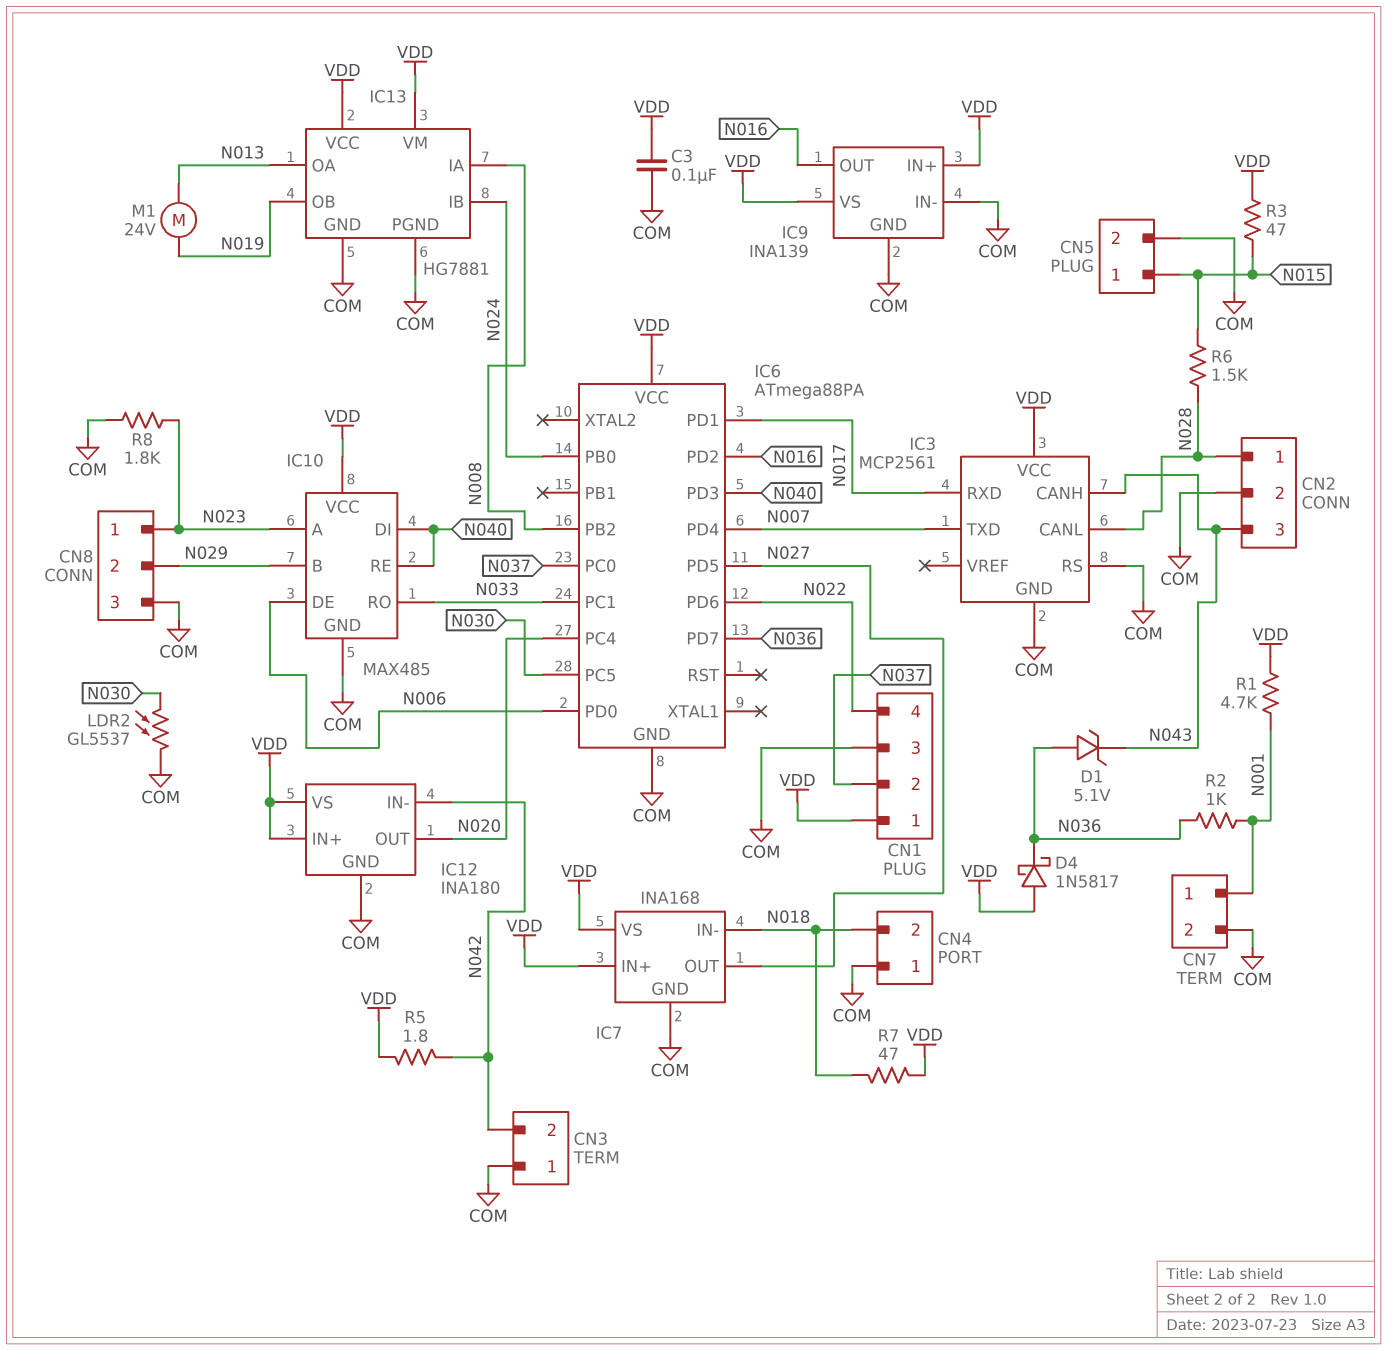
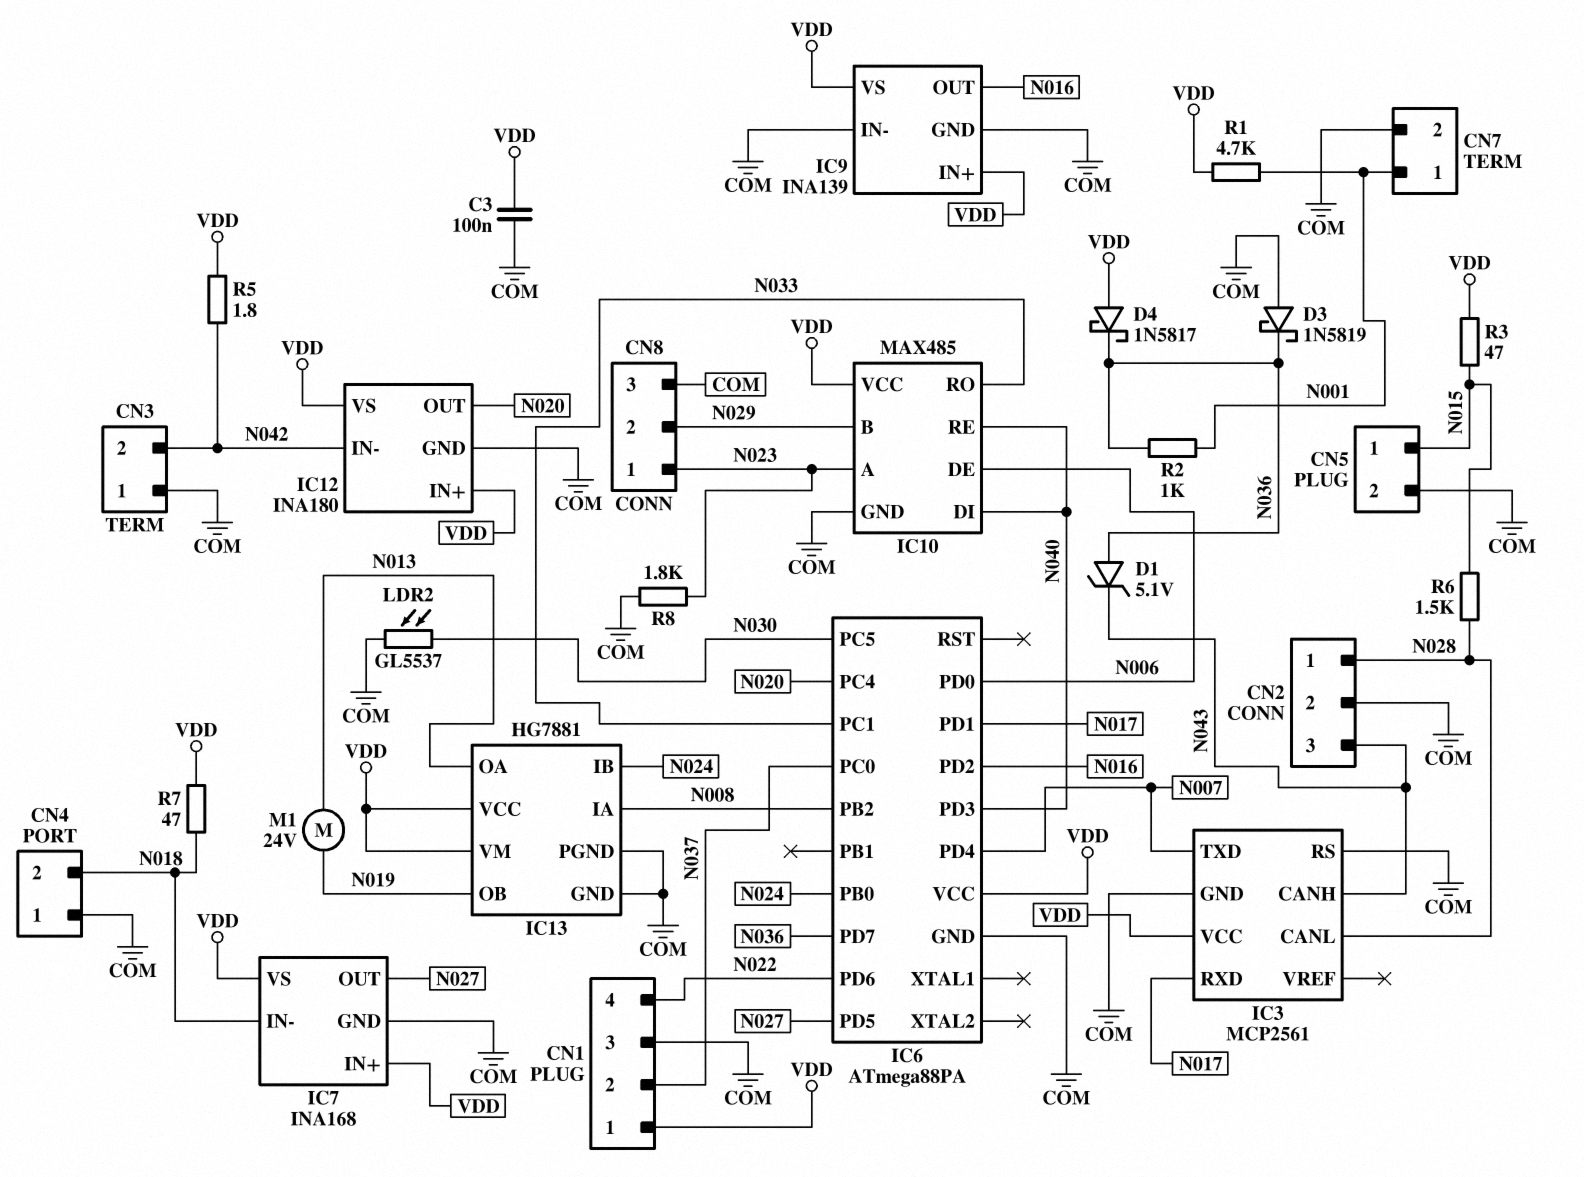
D3: none -> schottky 1N5819 (A COM, K N036)

